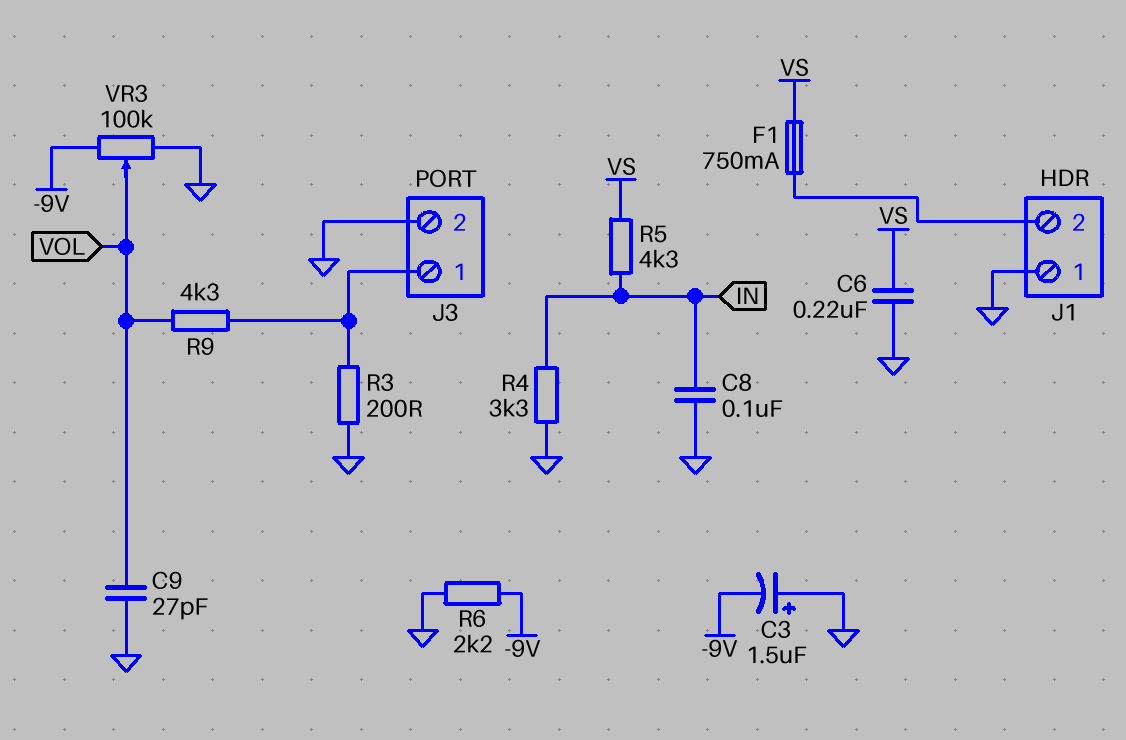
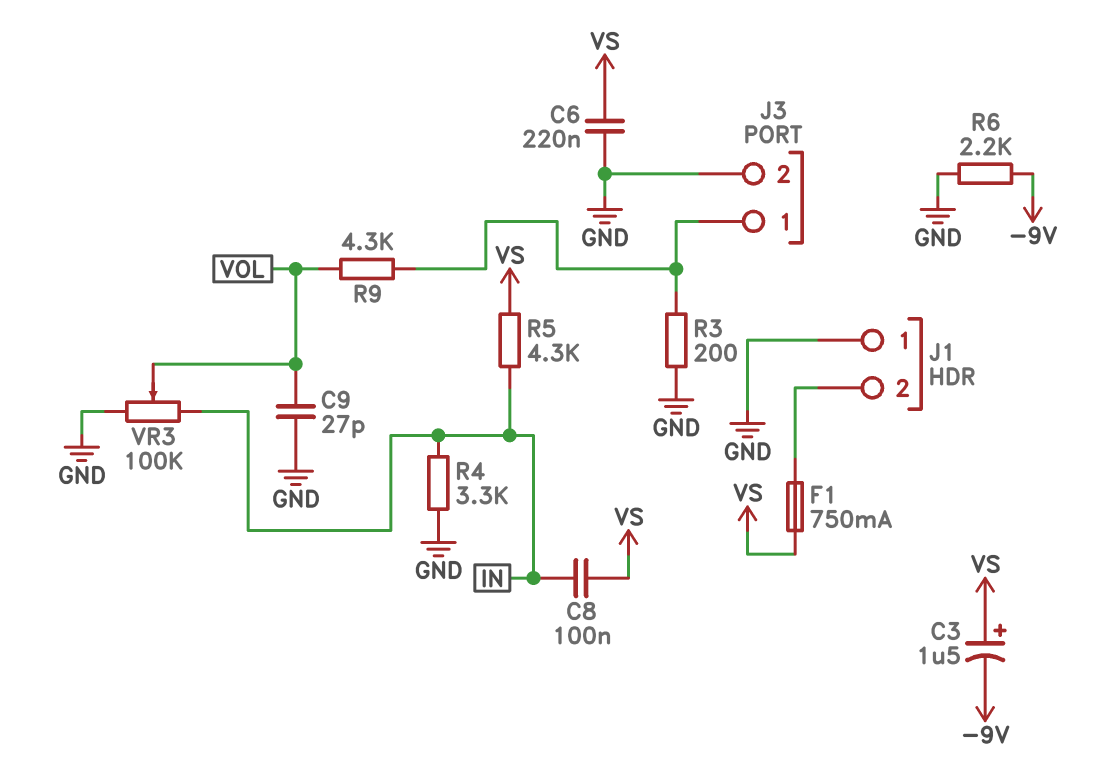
C3: 1.5uF (plus GND, minus -9V) -> 1.5uF (plus VS, minus -9V)
C8: 100nF (GND, IN) -> 100nF (IN, VS)
VR3: 100k (-9V, GND, wiper VOL) -> 100k (GND, IN, wiper VOL)

